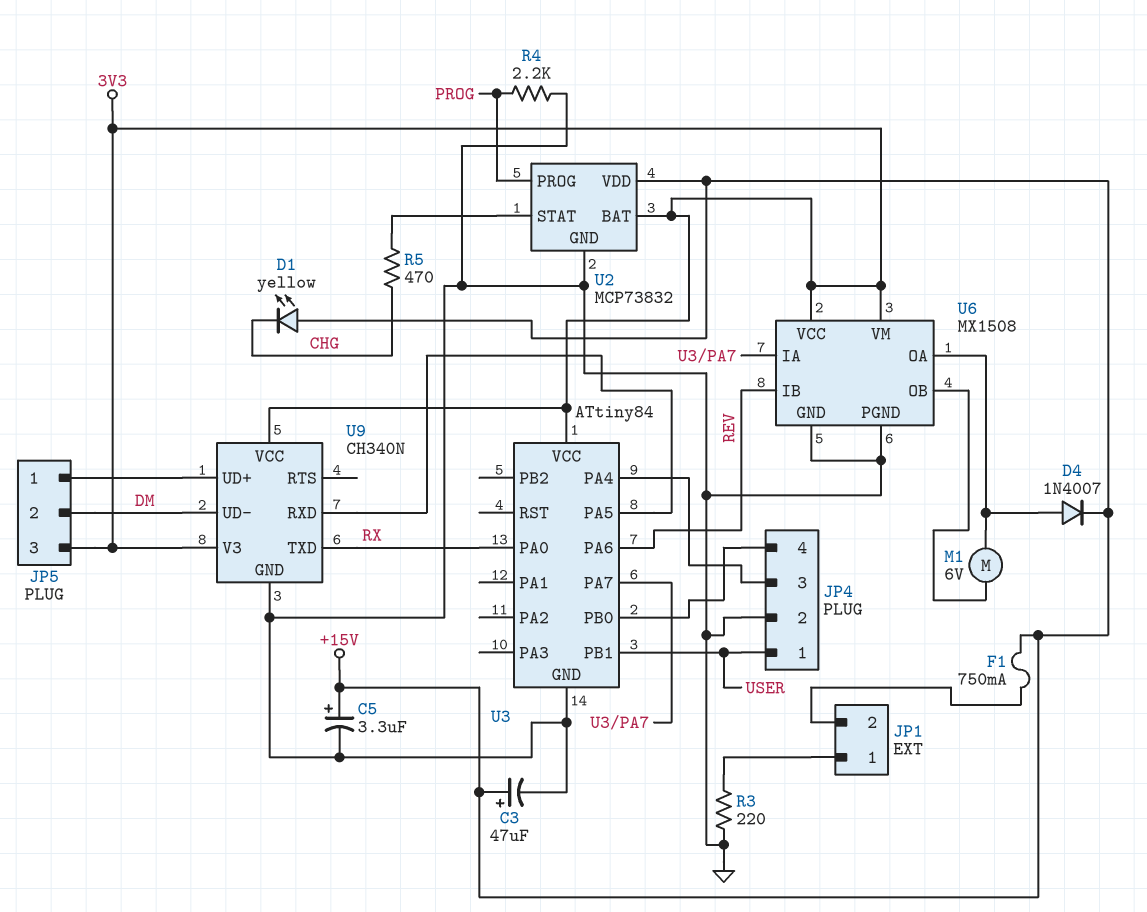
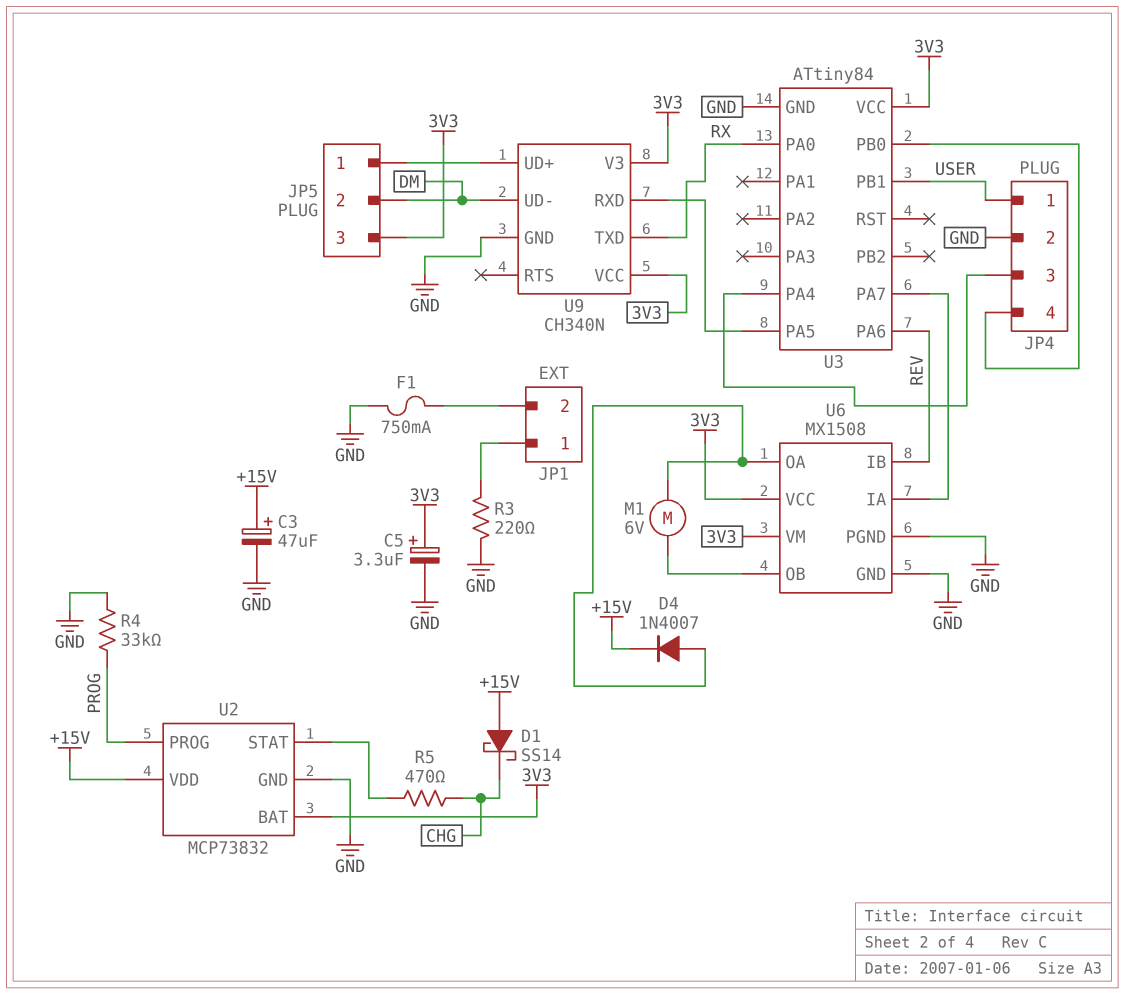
C5: 3.3uF (plus +15V, minus GND) -> 3.3uF (plus 3V3, minus GND)
D1: LED yellow (A +15V, K CHG) -> schottky SS14 (A +15V, K CHG)
F1: 750mA (+15V, JP1/2) -> 750mA (GND, JP1/2)
R4: 2.2k (GND, PROG) -> 33k (GND, PROG)

